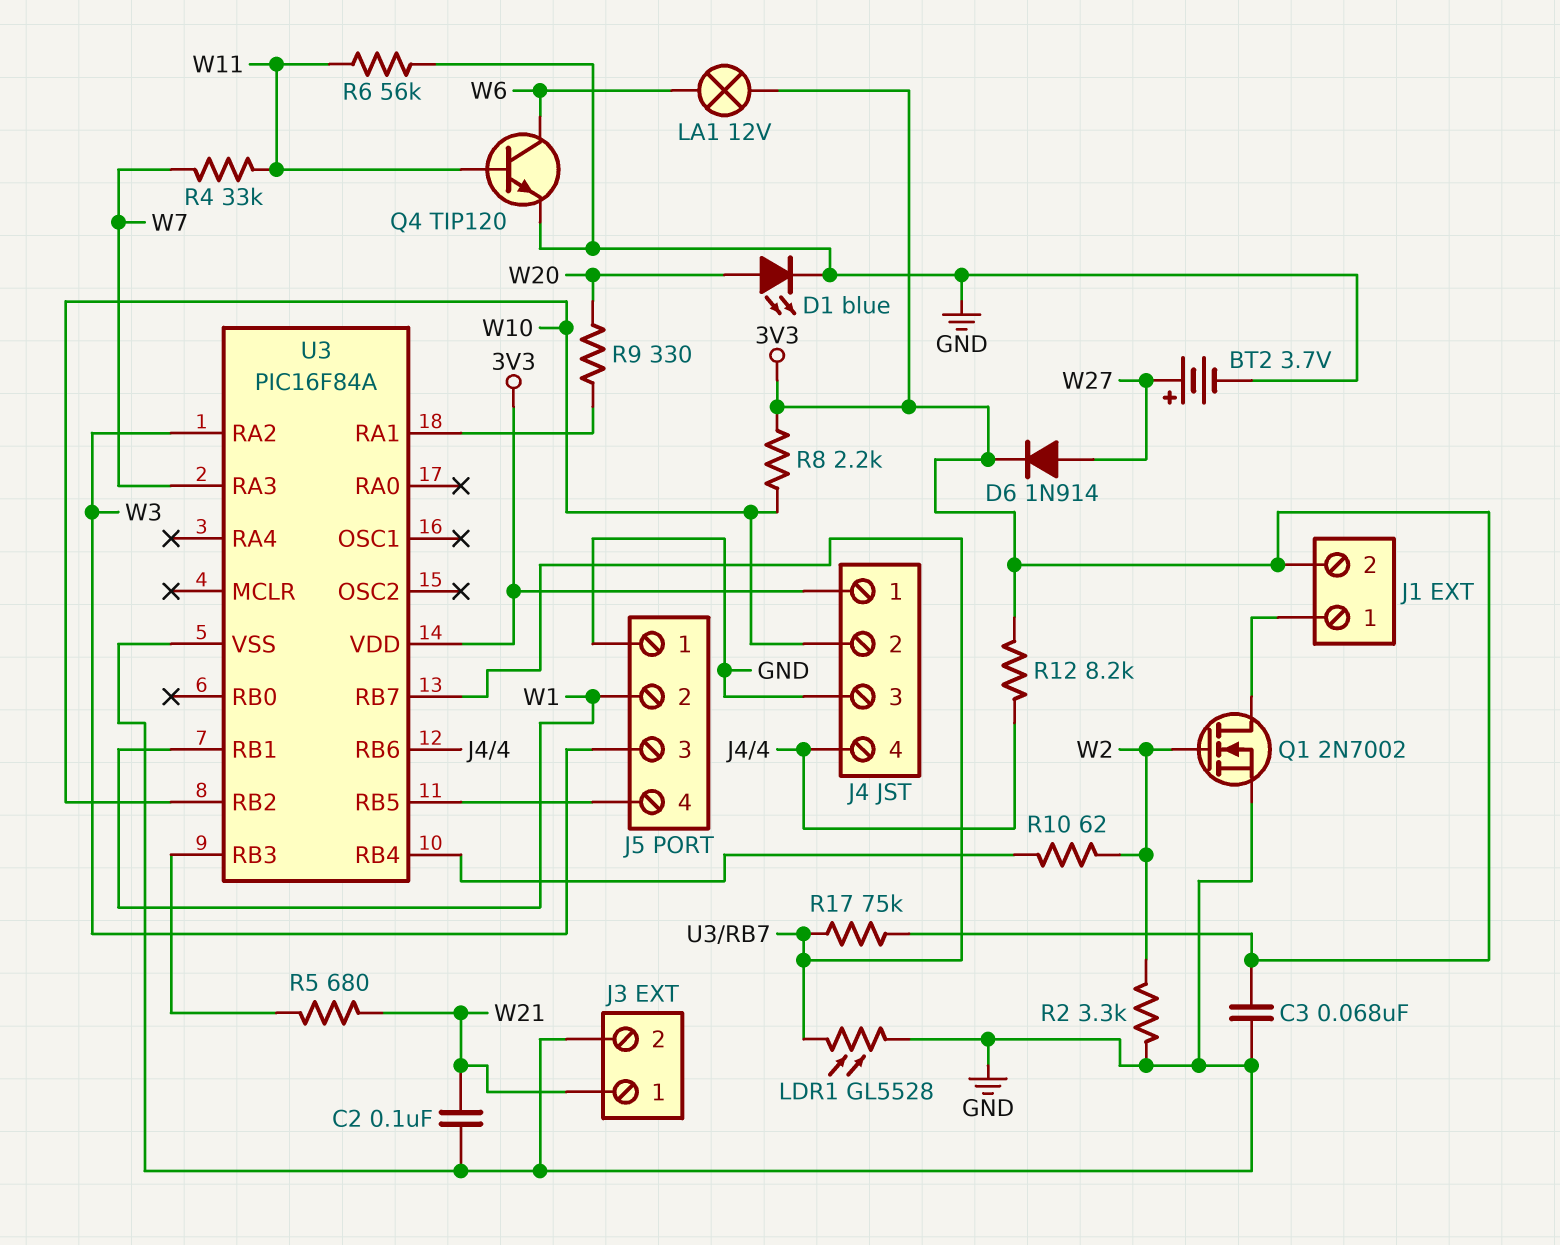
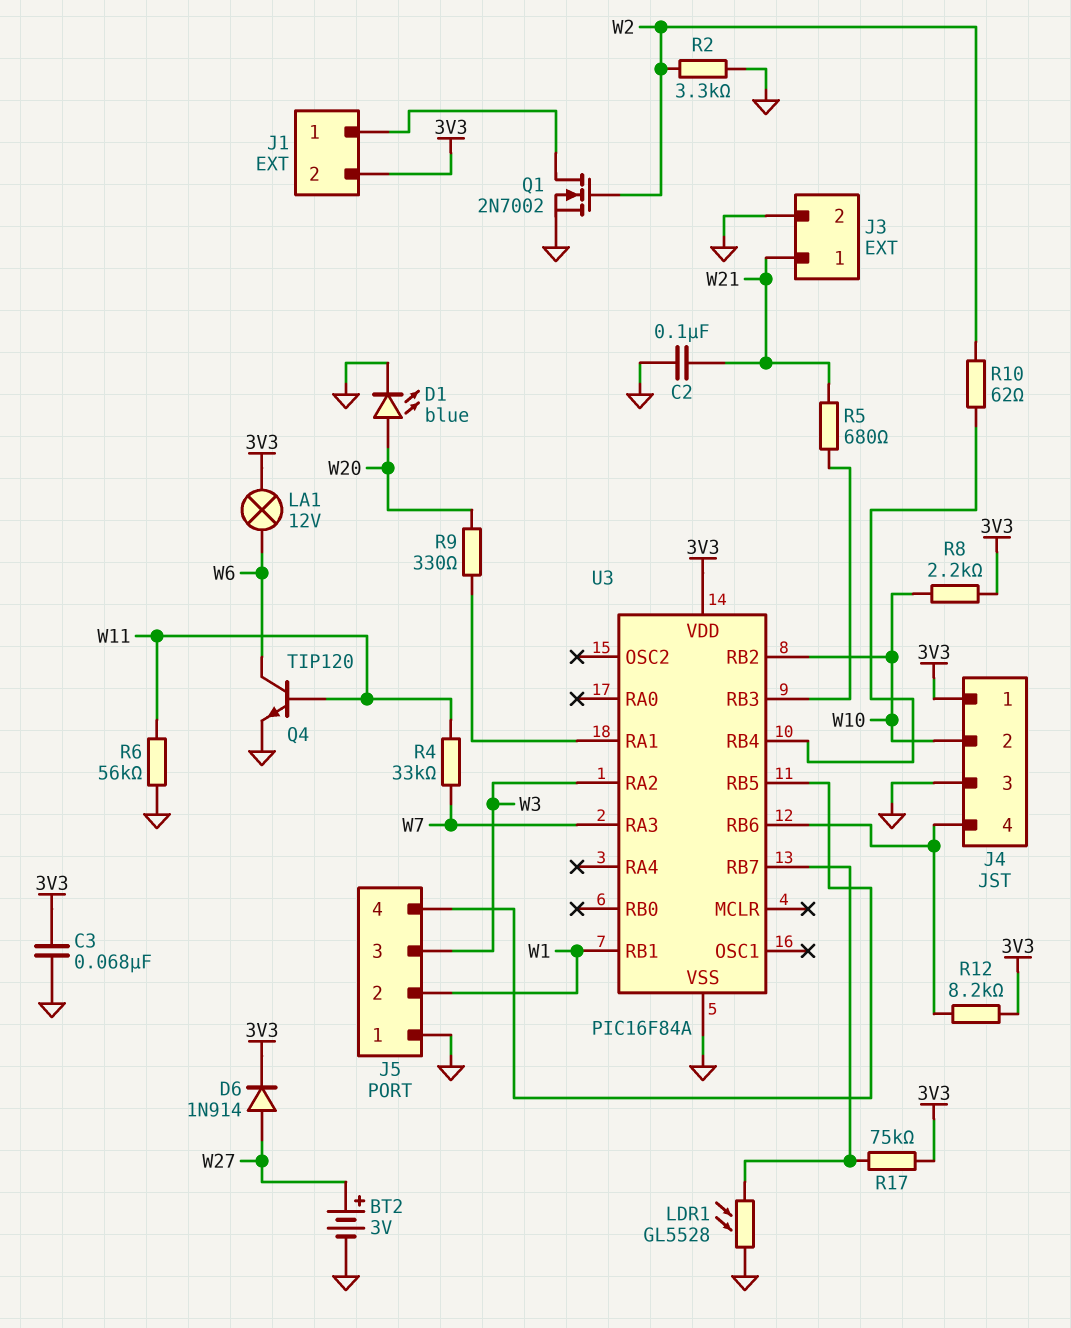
BT2: 3.7V (plus W27, minus GND) -> 3V (plus W27, minus GND)

